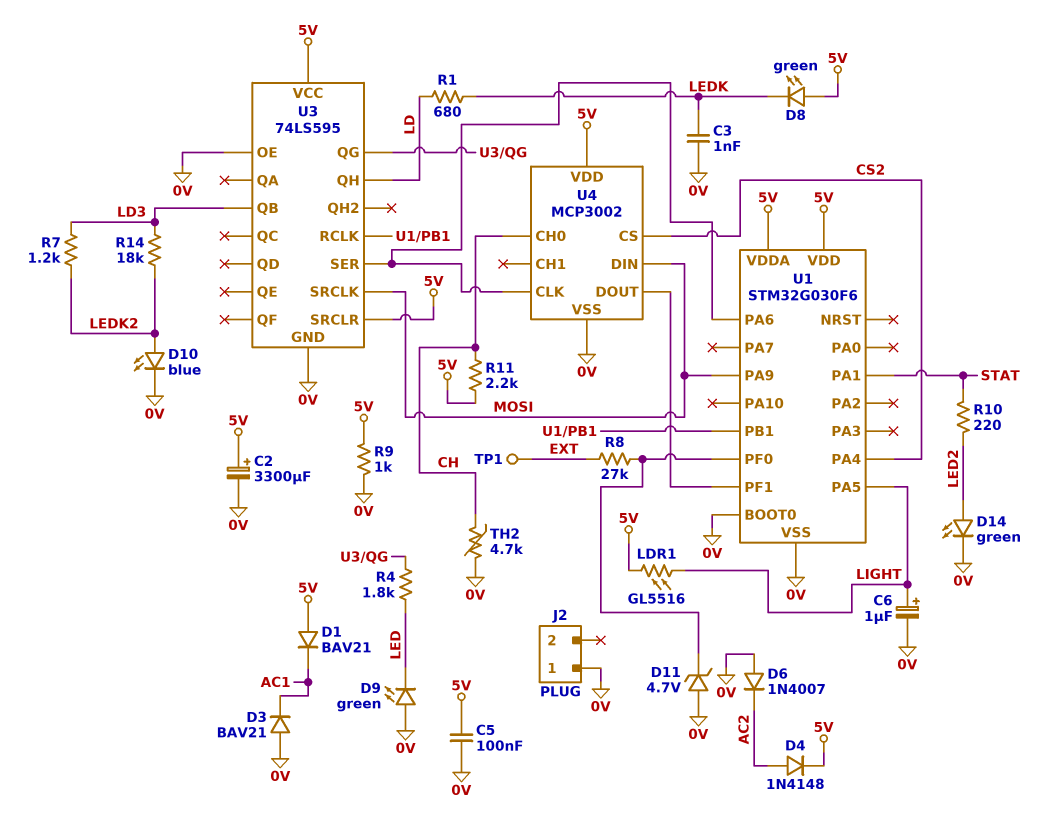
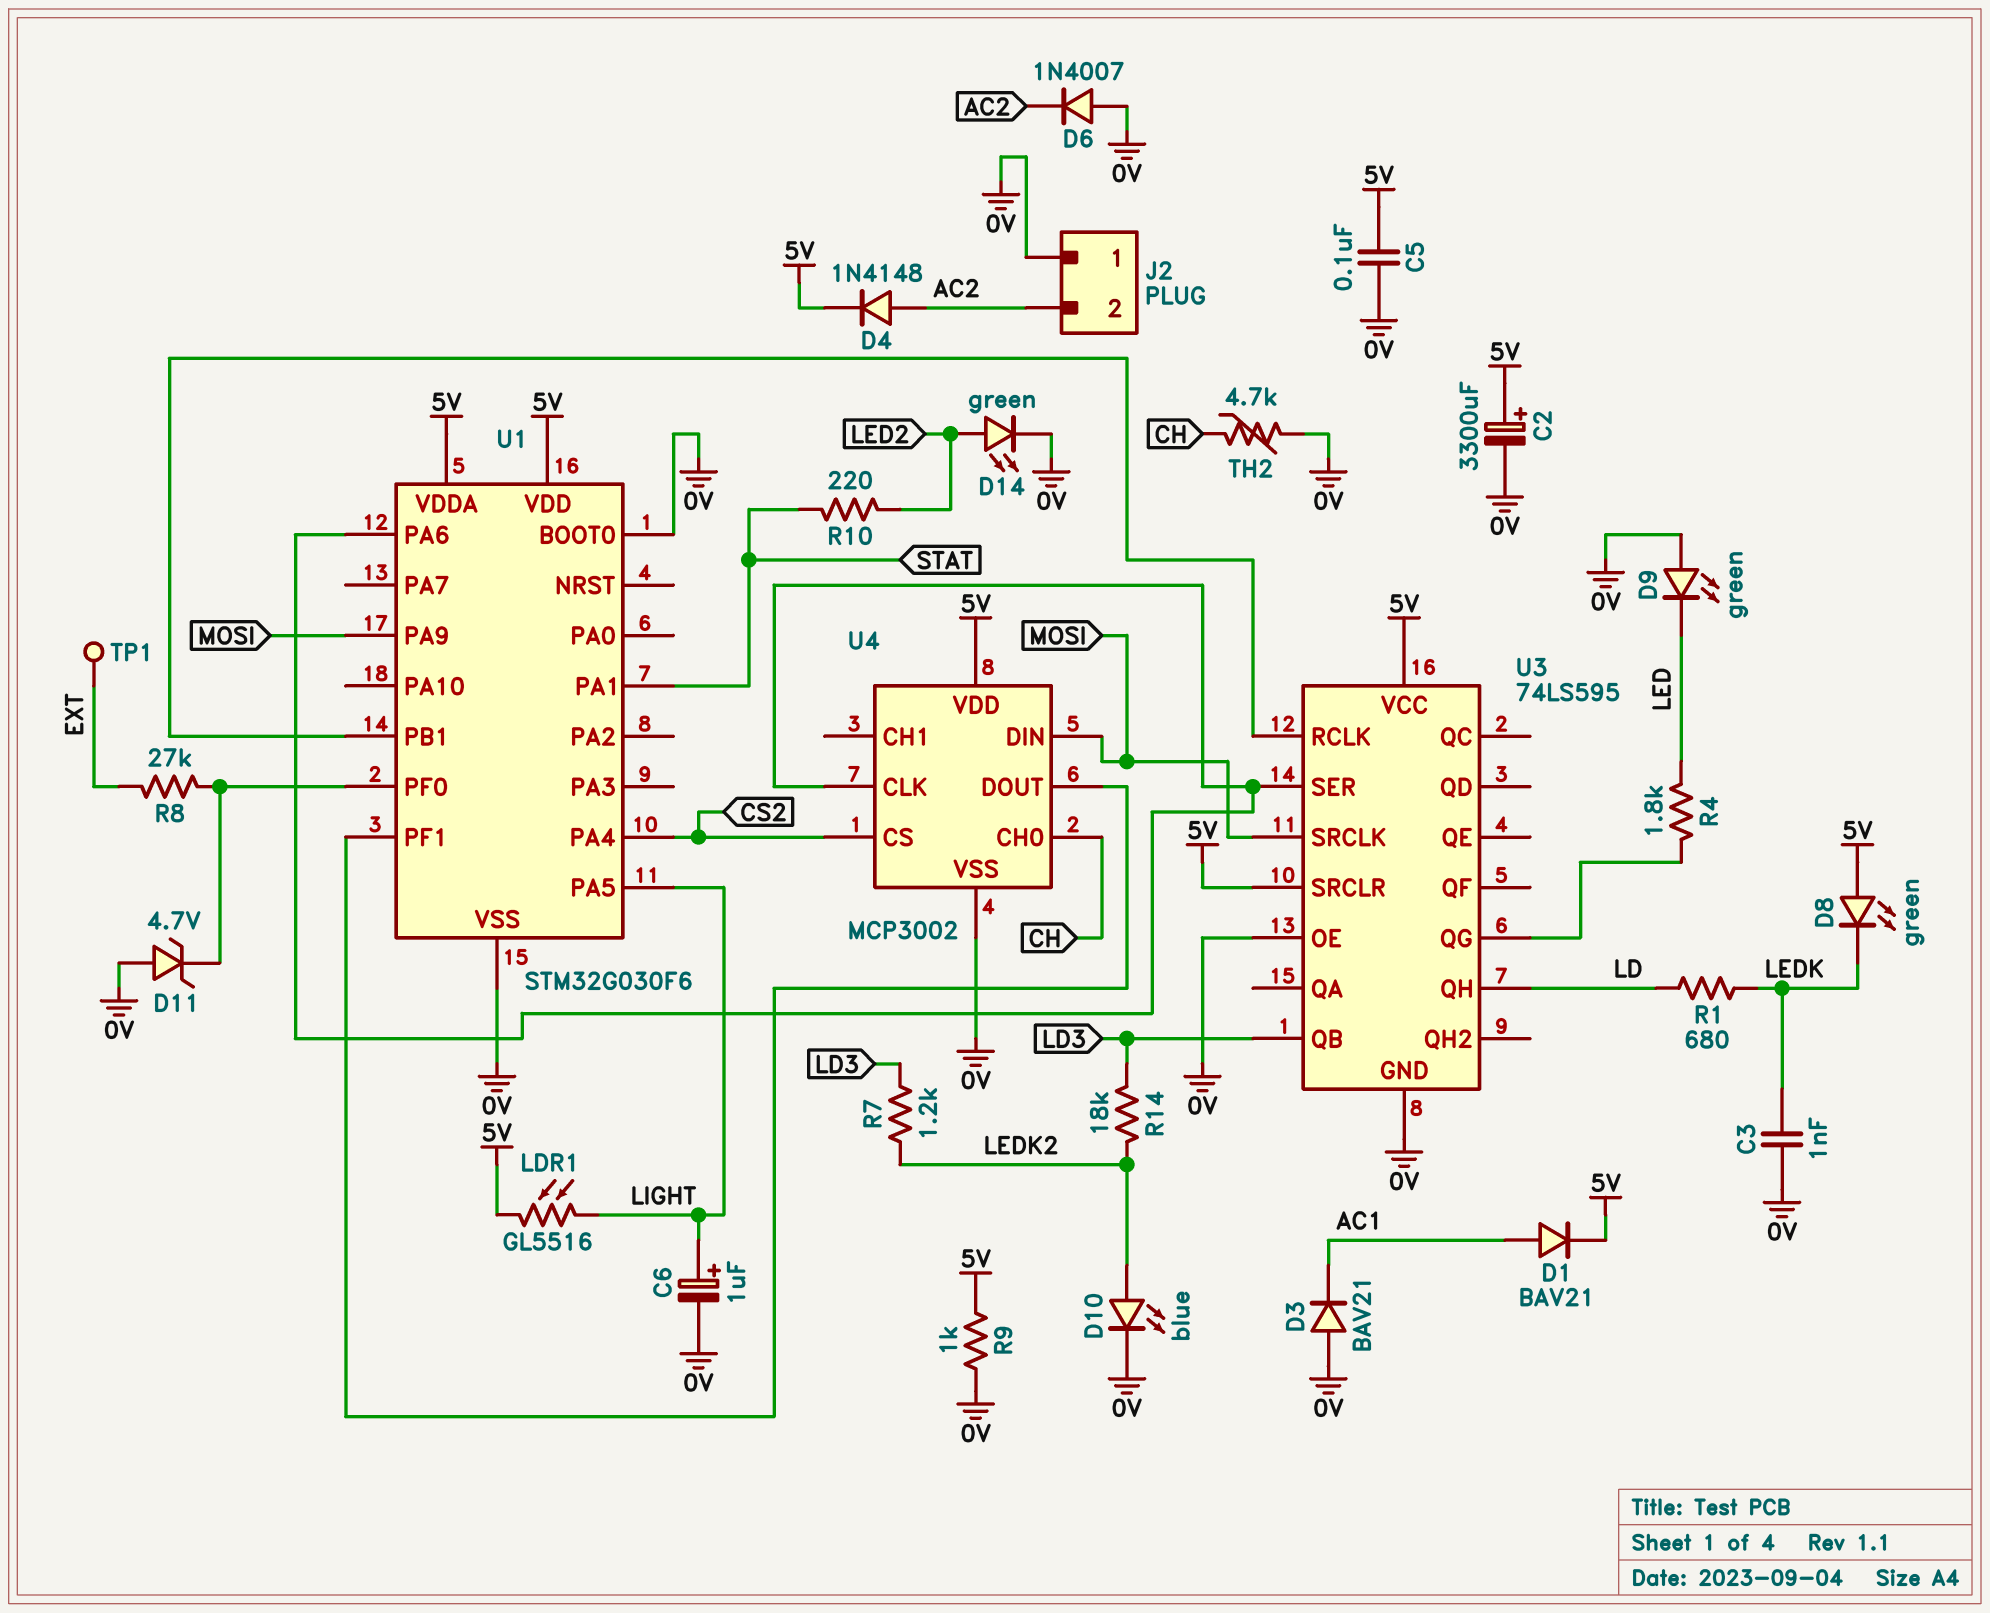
D1: diode BAV21 (A 5V, K AC1) -> diode BAV21 (A AC1, K 5V)
J2 pin 2: none -> AC2
R11: 2.2k (5V, CH) -> none

